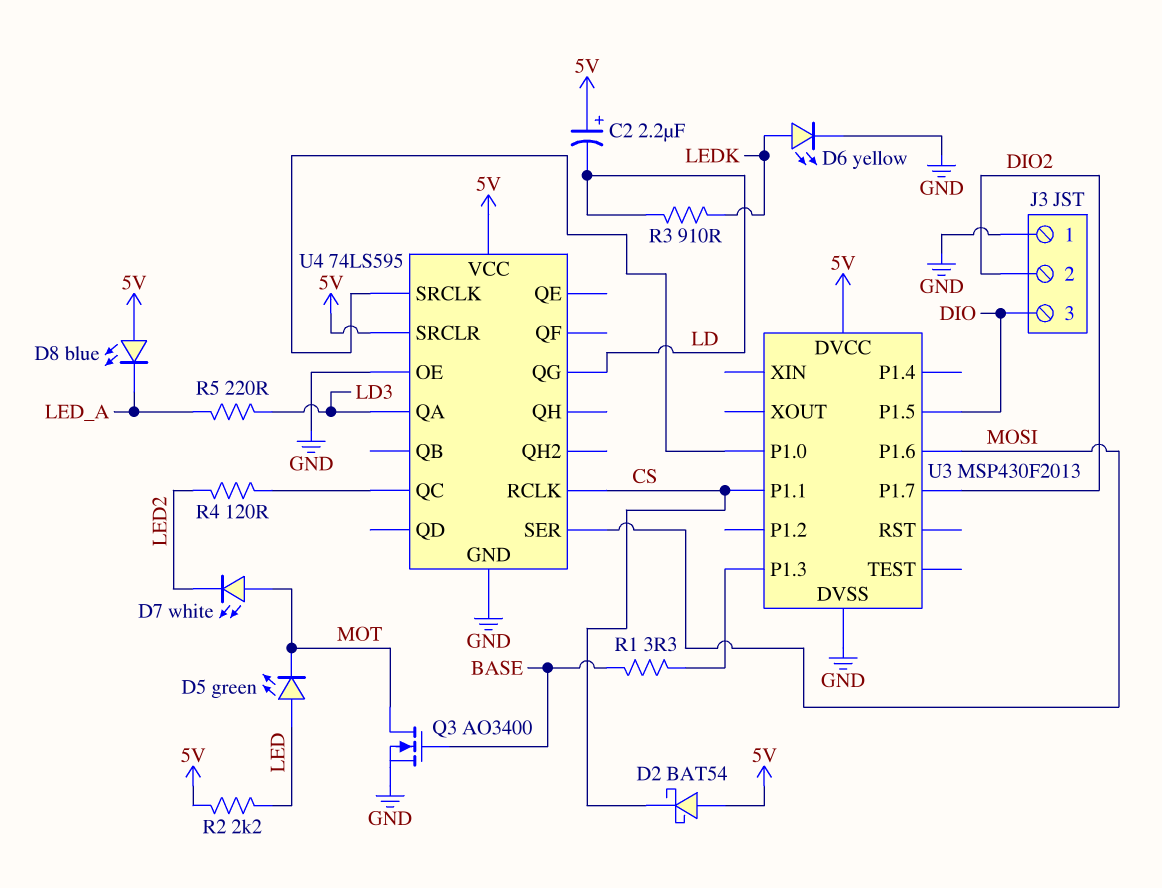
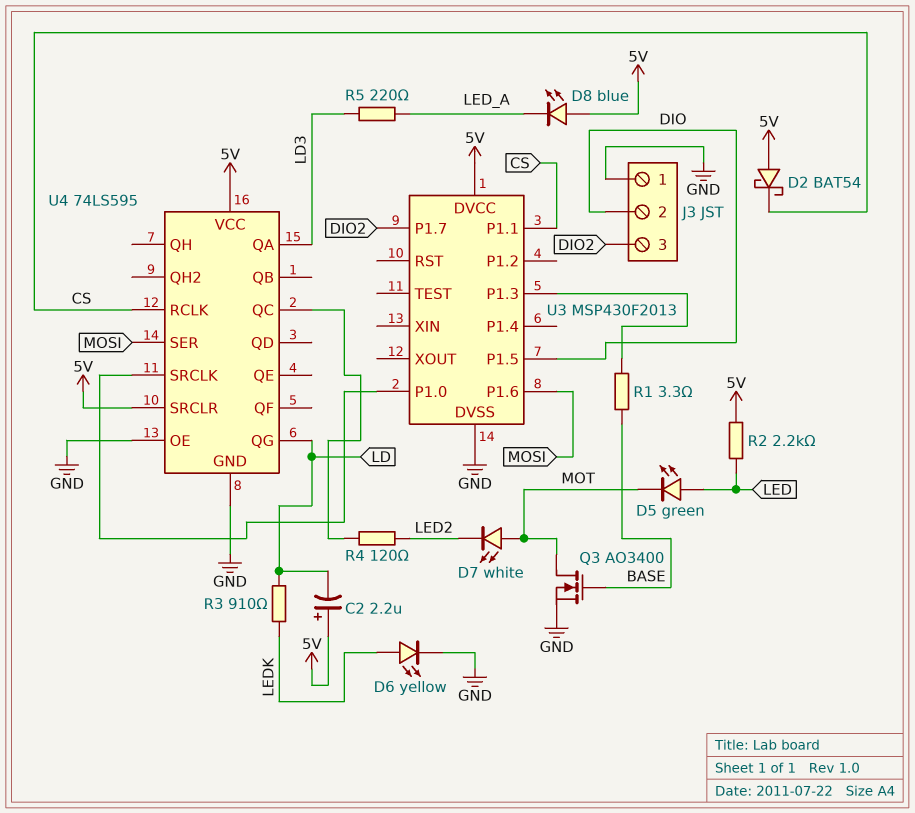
J3 pin 2: DIO2 -> DIO
J3 pin 3: DIO -> DIO2

